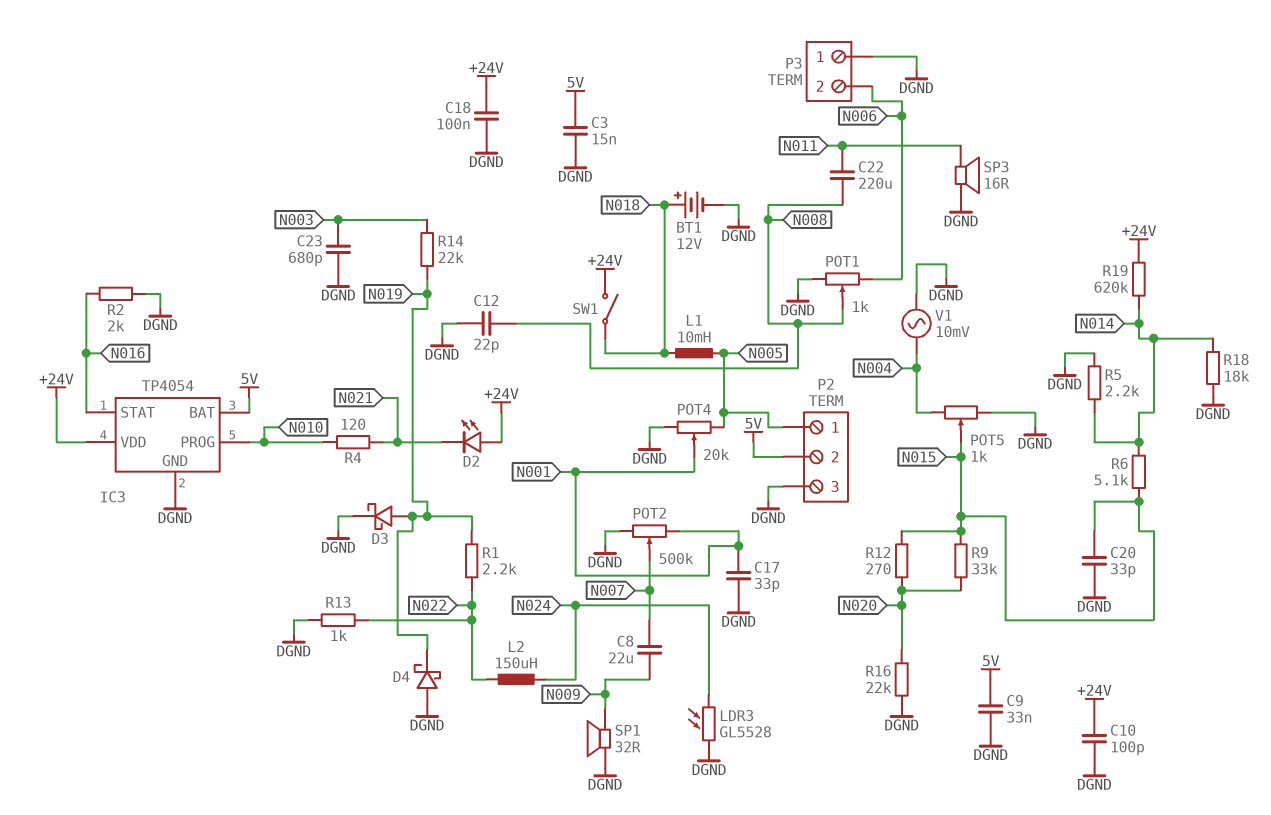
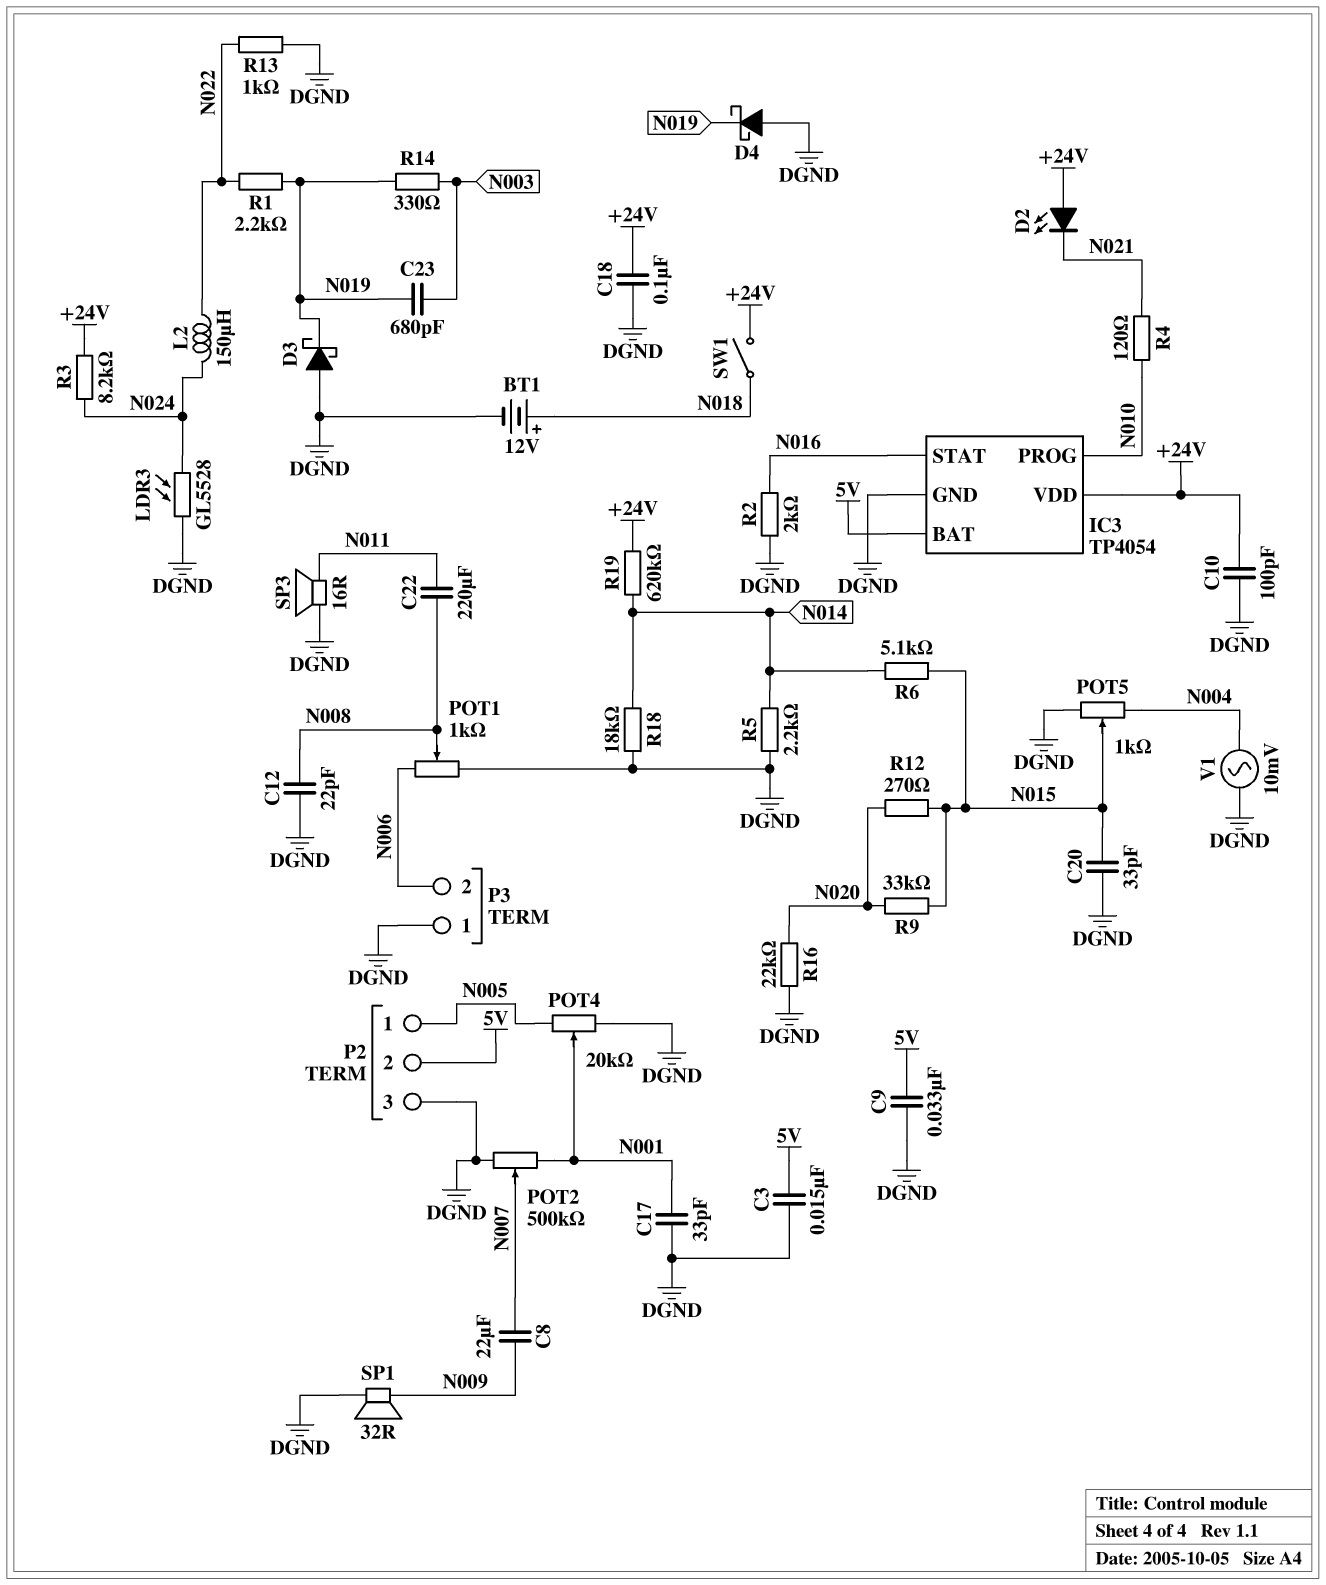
C23: 680pF (DGND, N003) -> 680pF (N003, N019)
D3: schottky (A N019, K DGND) -> schottky (A DGND, K N019)
L1: 10mH (N005, N018) -> none
R3: none -> 8.2k (+24V, N024)
R14: 22k (N003, N019) -> 330 (N003, N019)

